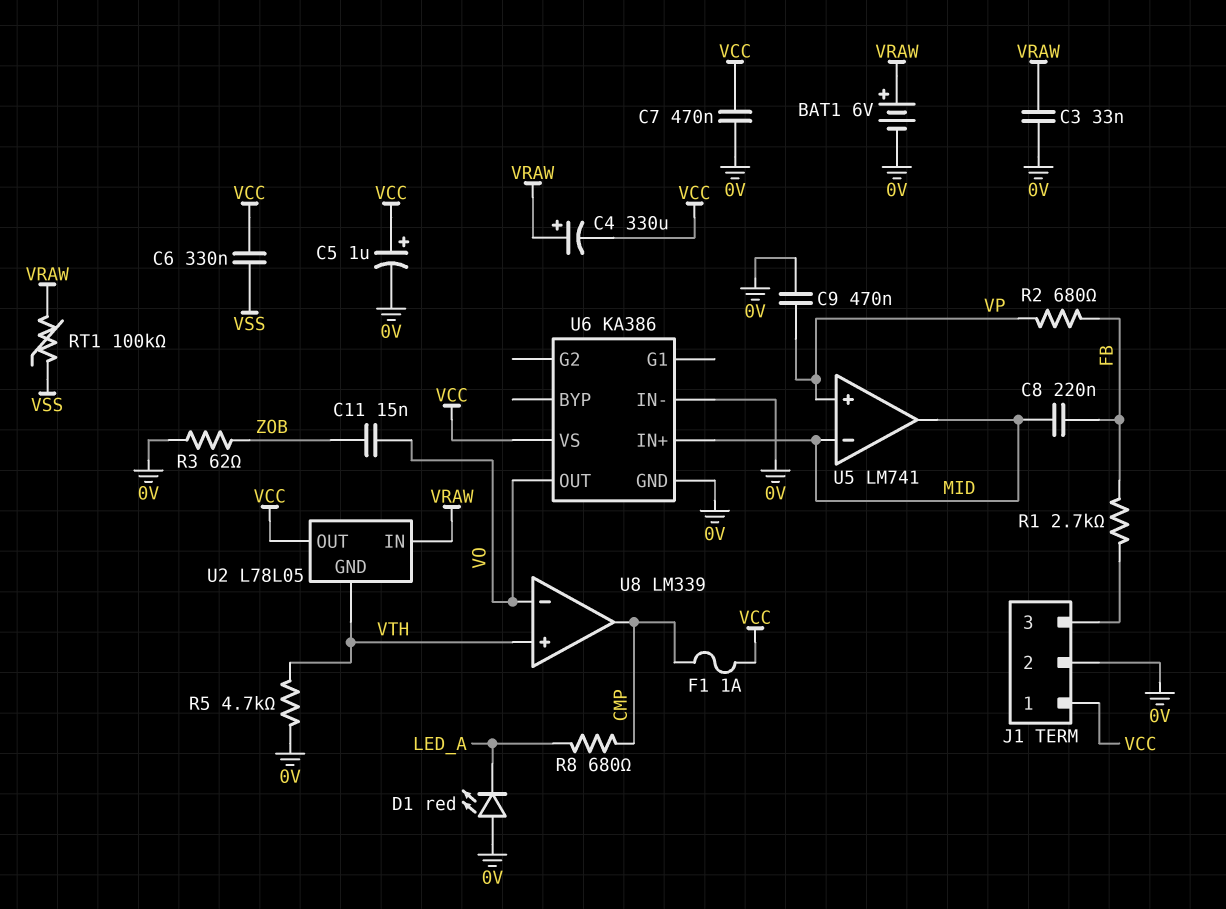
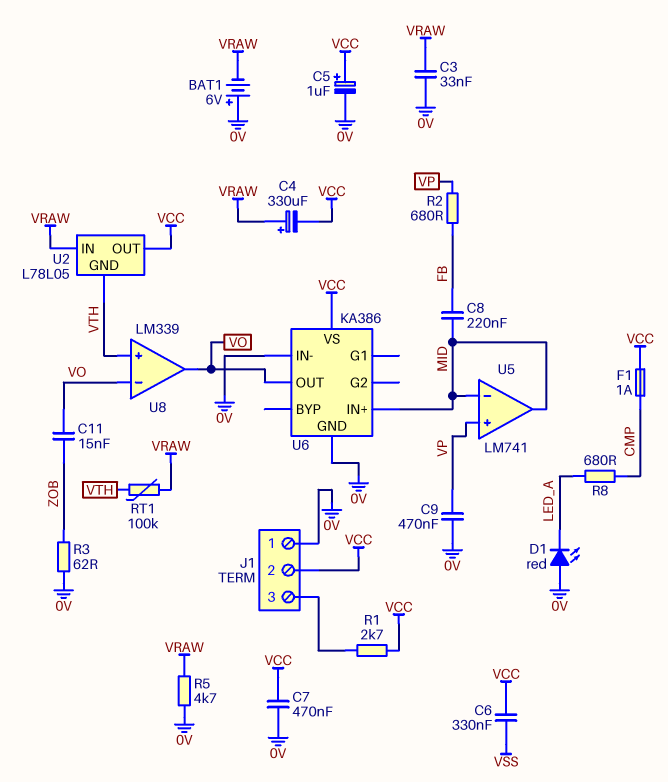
BAT1: 6V (plus VRAW, minus 0V) -> 6V (plus 0V, minus VRAW)
J1 pin 1: VCC -> 0V
J1 pin 2: 0V -> VCC
R1: 2.7k (FB, J1/3) -> 2.7k (J1/3, VCC)
R5: 4.7k (0V, VTH) -> 4.7k (0V, VRAW)
RT1: 100k (VRAW, VSS) -> 100k (VRAW, VTH)
U8 pin out: CMP -> VO

